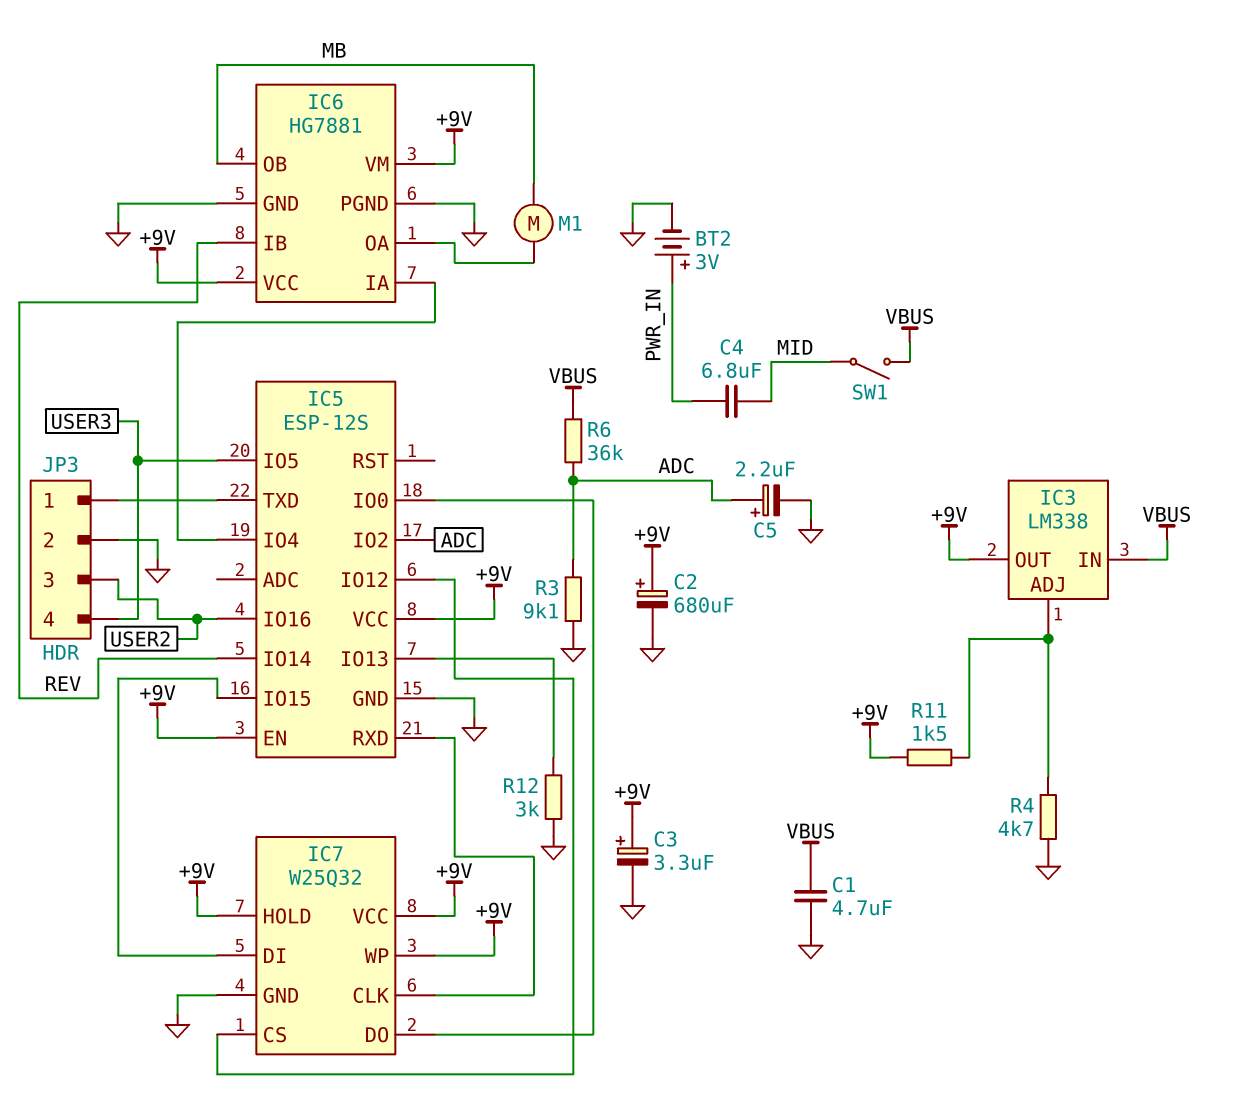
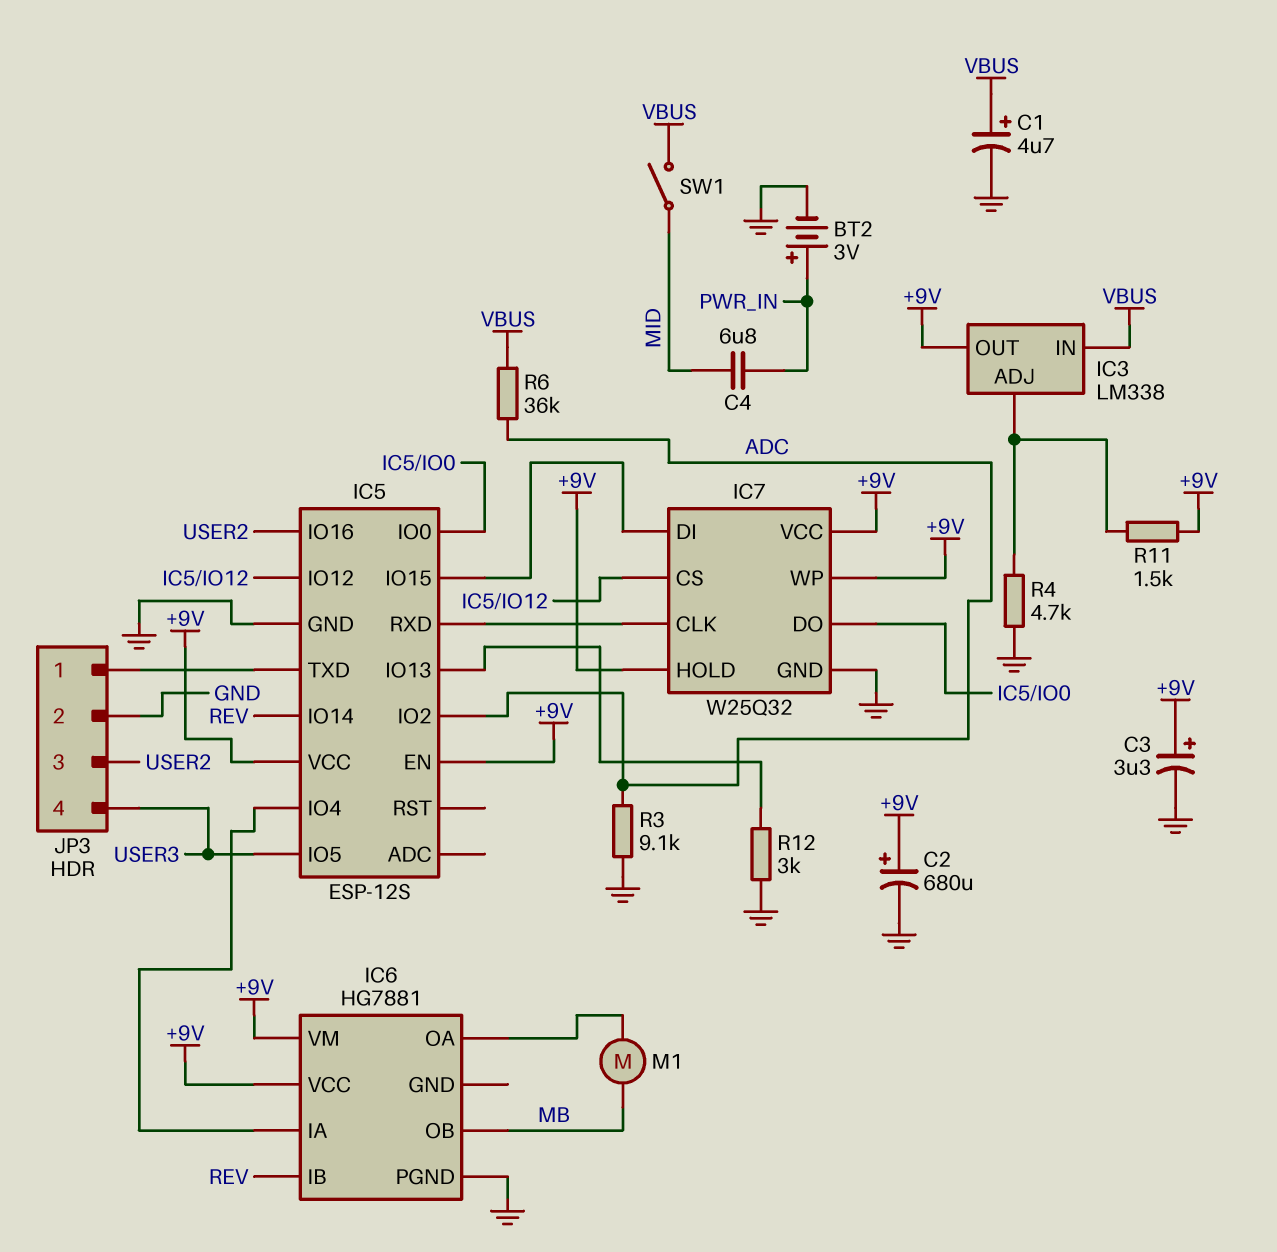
C1: 4.7uF (GND, VBUS) -> 4.7uF (plus VBUS, minus GND)
C5: 2.2uF (plus ADC, minus GND) -> none
IC6 pin GND: GND -> none

